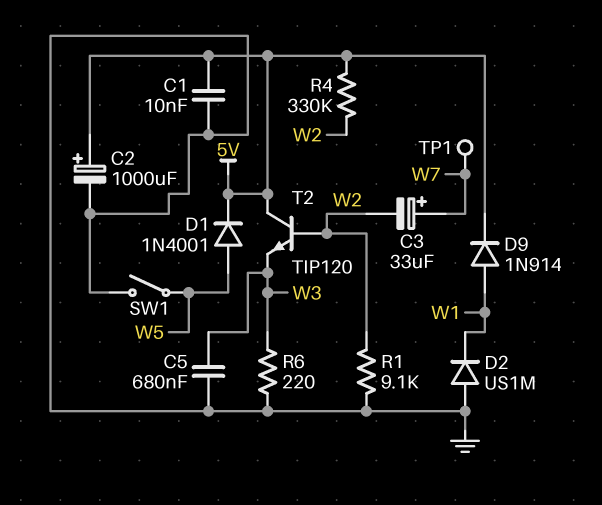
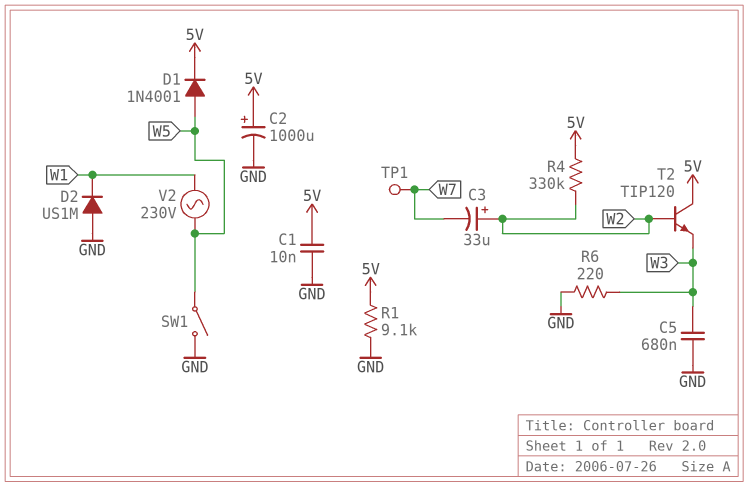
C3: 33uF (plus W7, minus W2) -> 33uF (plus W2, minus W7)
D9: diode 1N914 (A W1, K 5V) -> none
R1: 9.1k (GND, W2) -> 9.1k (5V, GND)
V2: none -> AC 230V (W1, W5)

